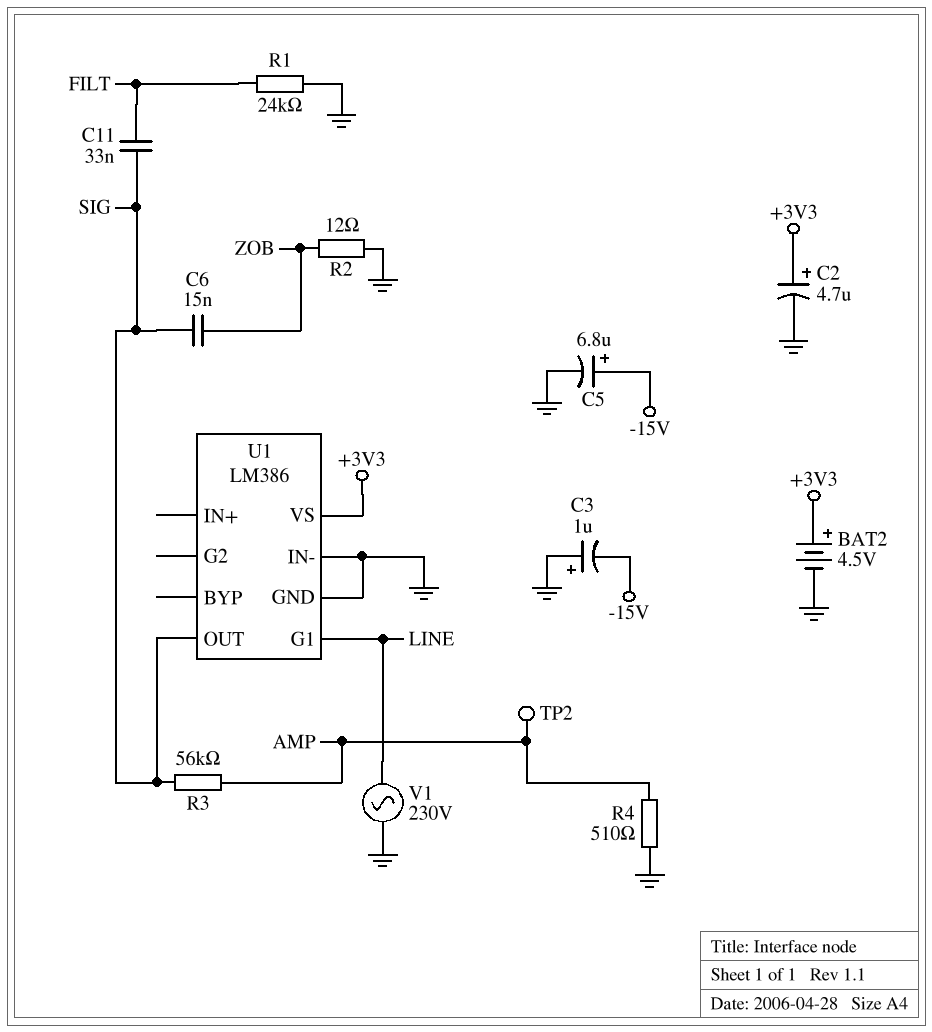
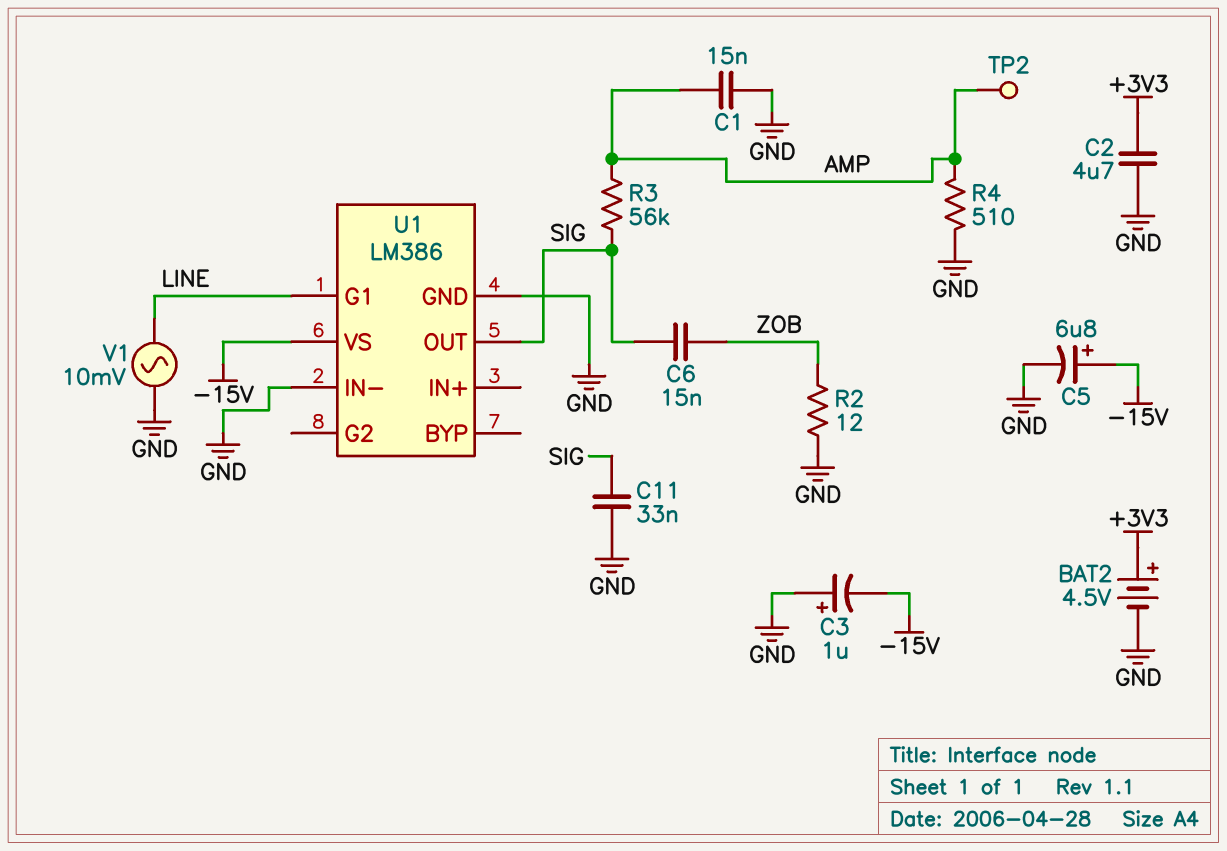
C1: none -> 15nF (AMP, GND)
C2: 4.7uF (plus +3V3, minus GND) -> 4.7uF (+3V3, GND)
C11: 33nF (FILT, SIG) -> 33nF (GND, SIG)
R1: 24k (FILT, GND) -> none
U1 pin VS: +3V3 -> -15V
V1: AC 230V (GND, LINE) -> AC 10mV (GND, LINE)

